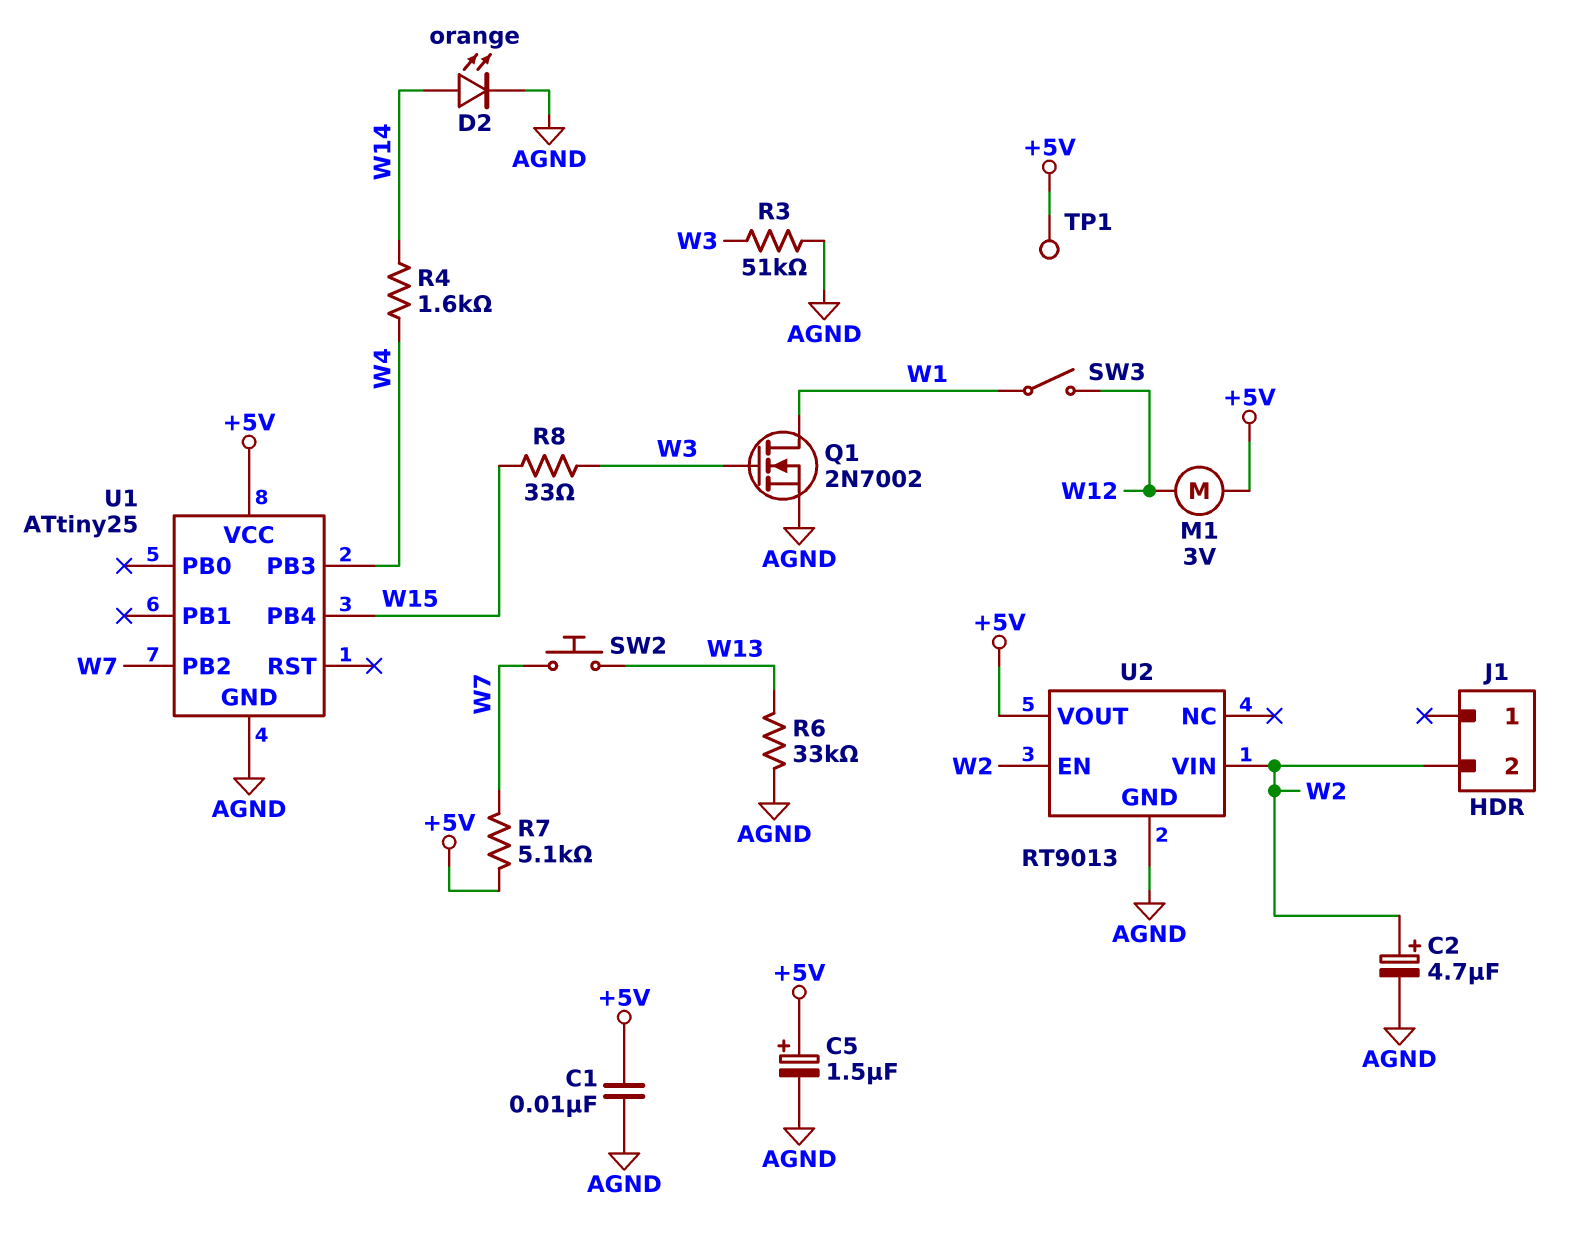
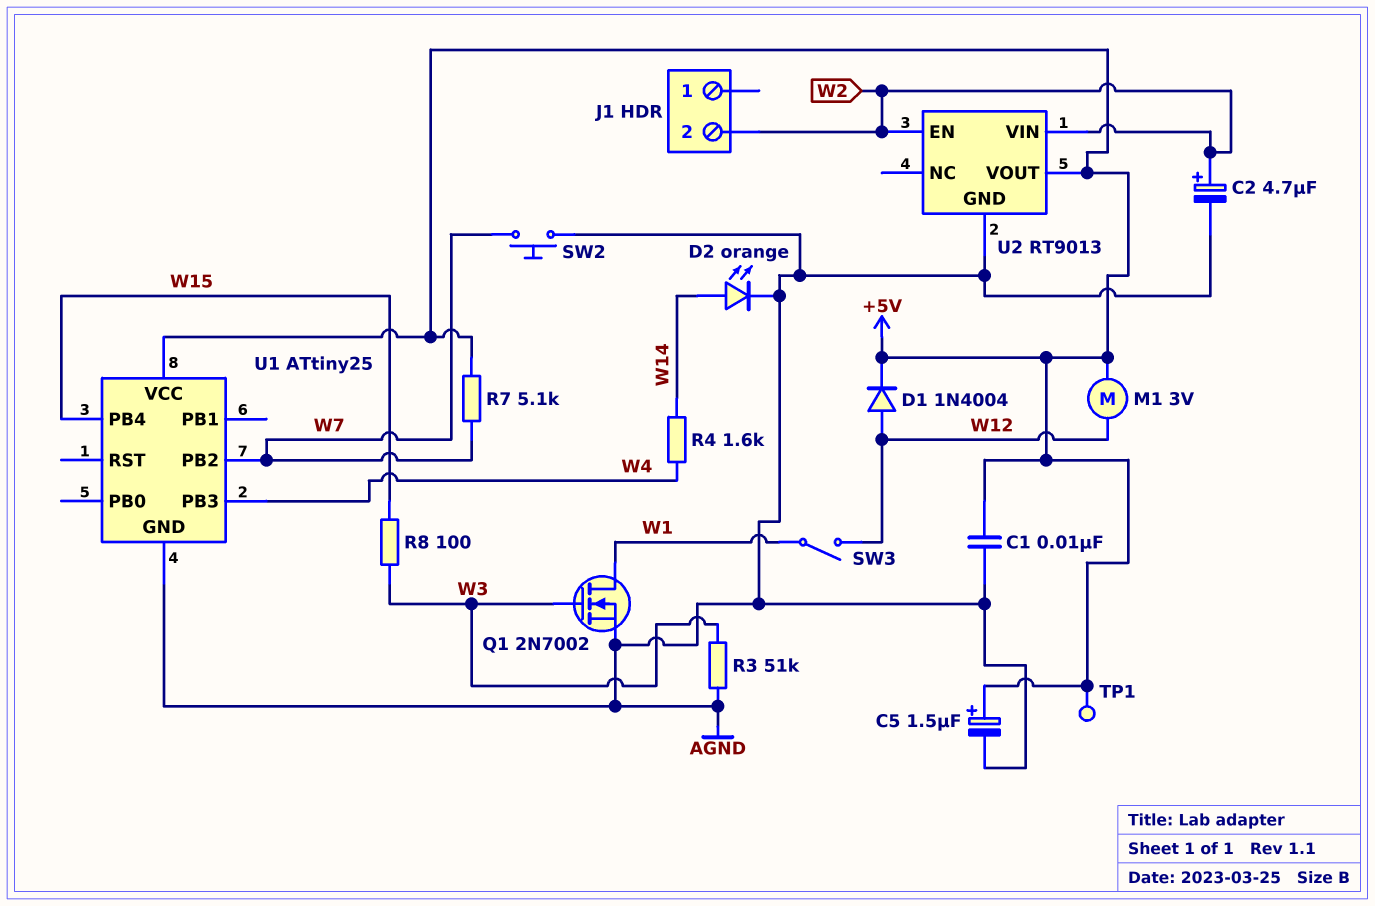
D1: none -> diode 1N4004 (A W12, K +5V)
R6: 33k (AGND, W13) -> none
R8: 33 (W3, W15) -> 100 (W3, W15)
SW2: button (W7, W13) -> button (AGND, W7)

